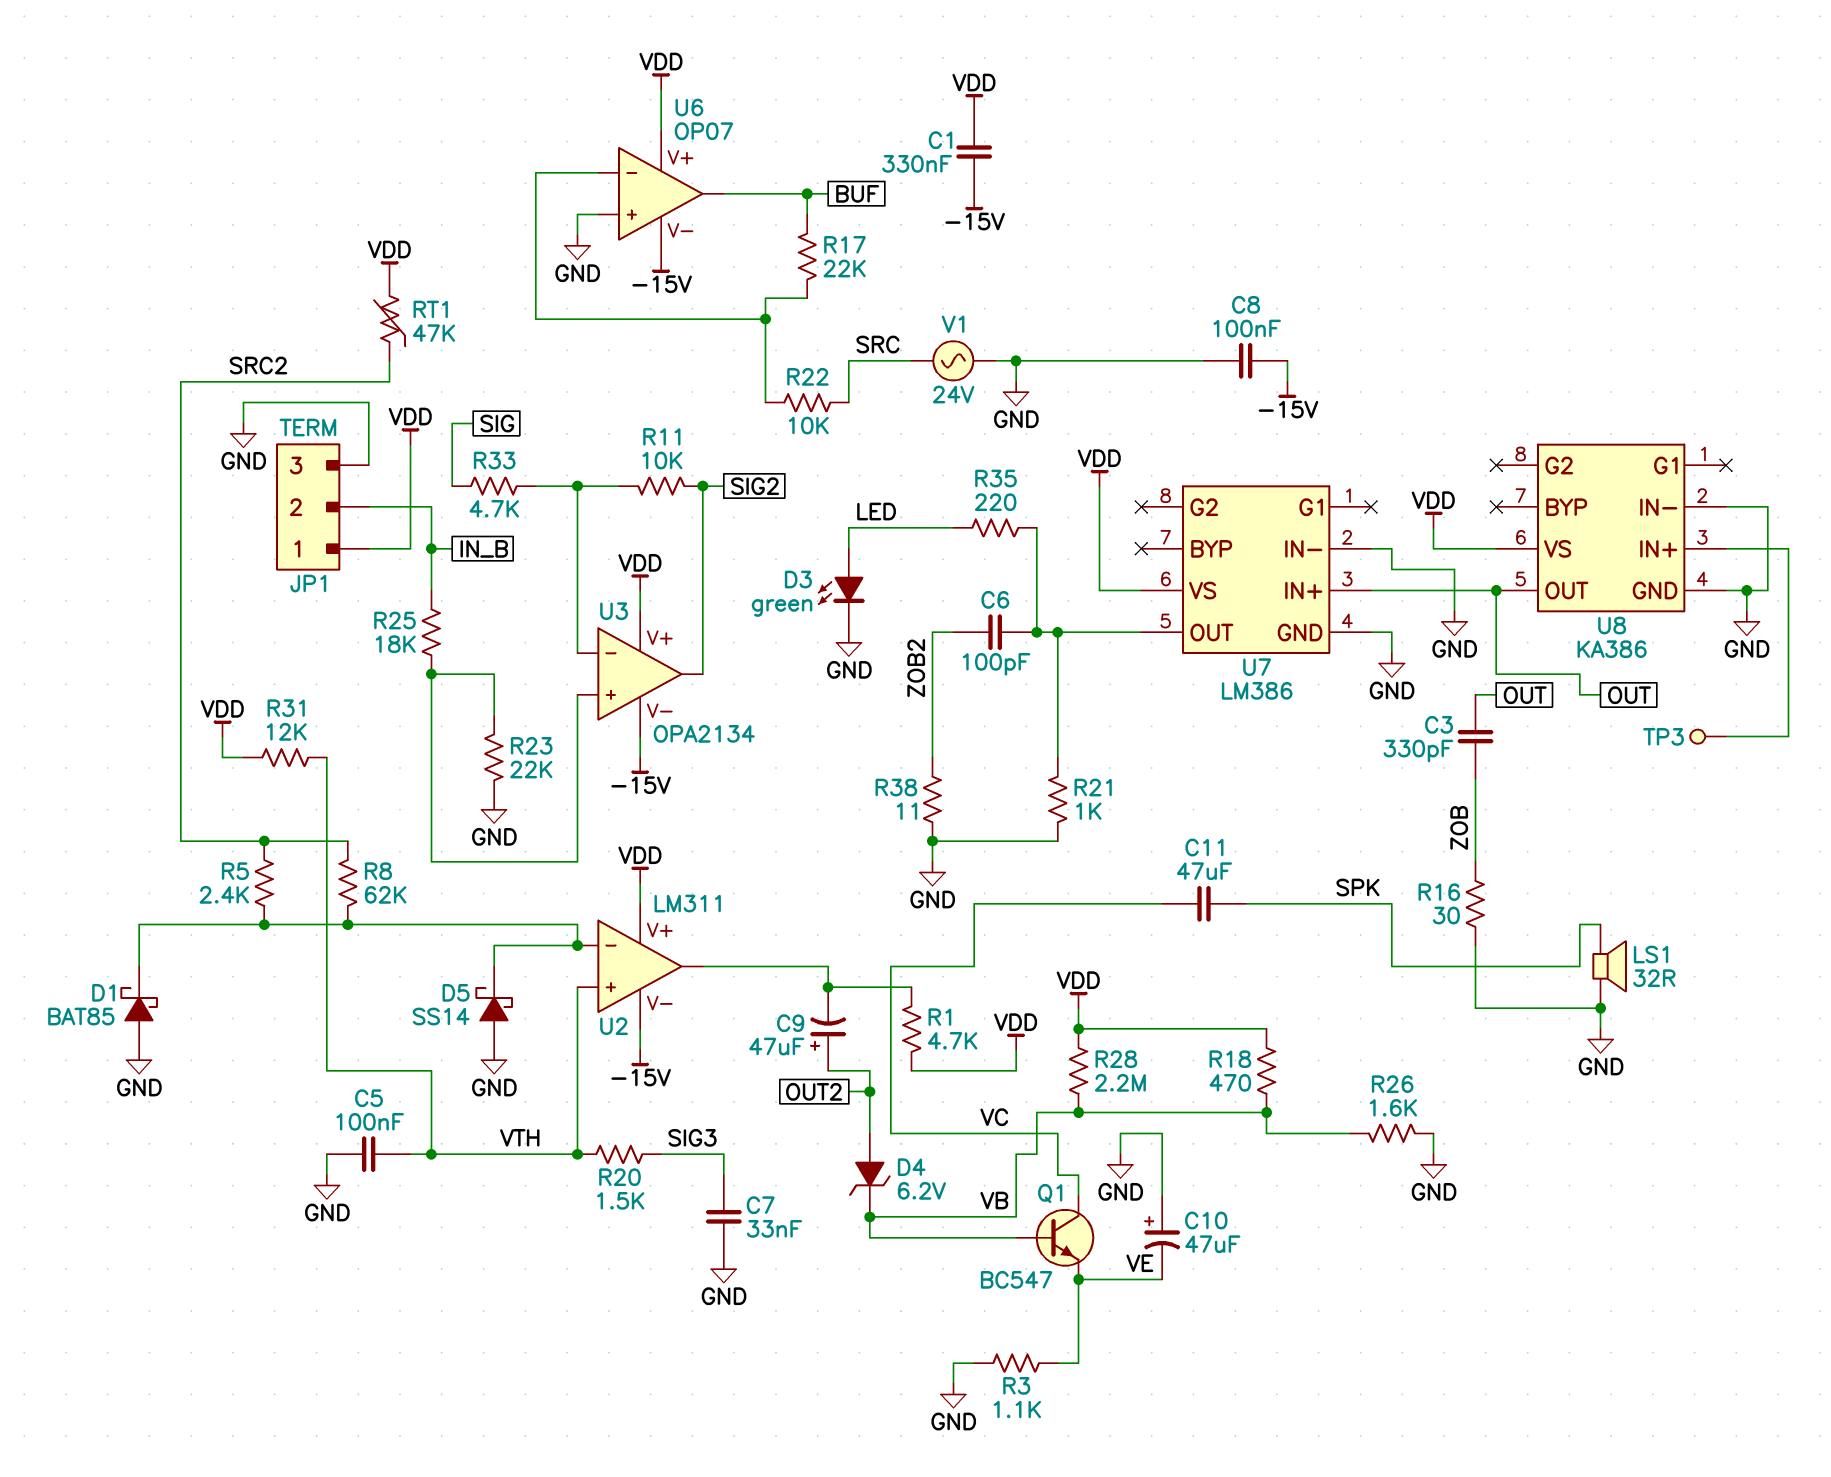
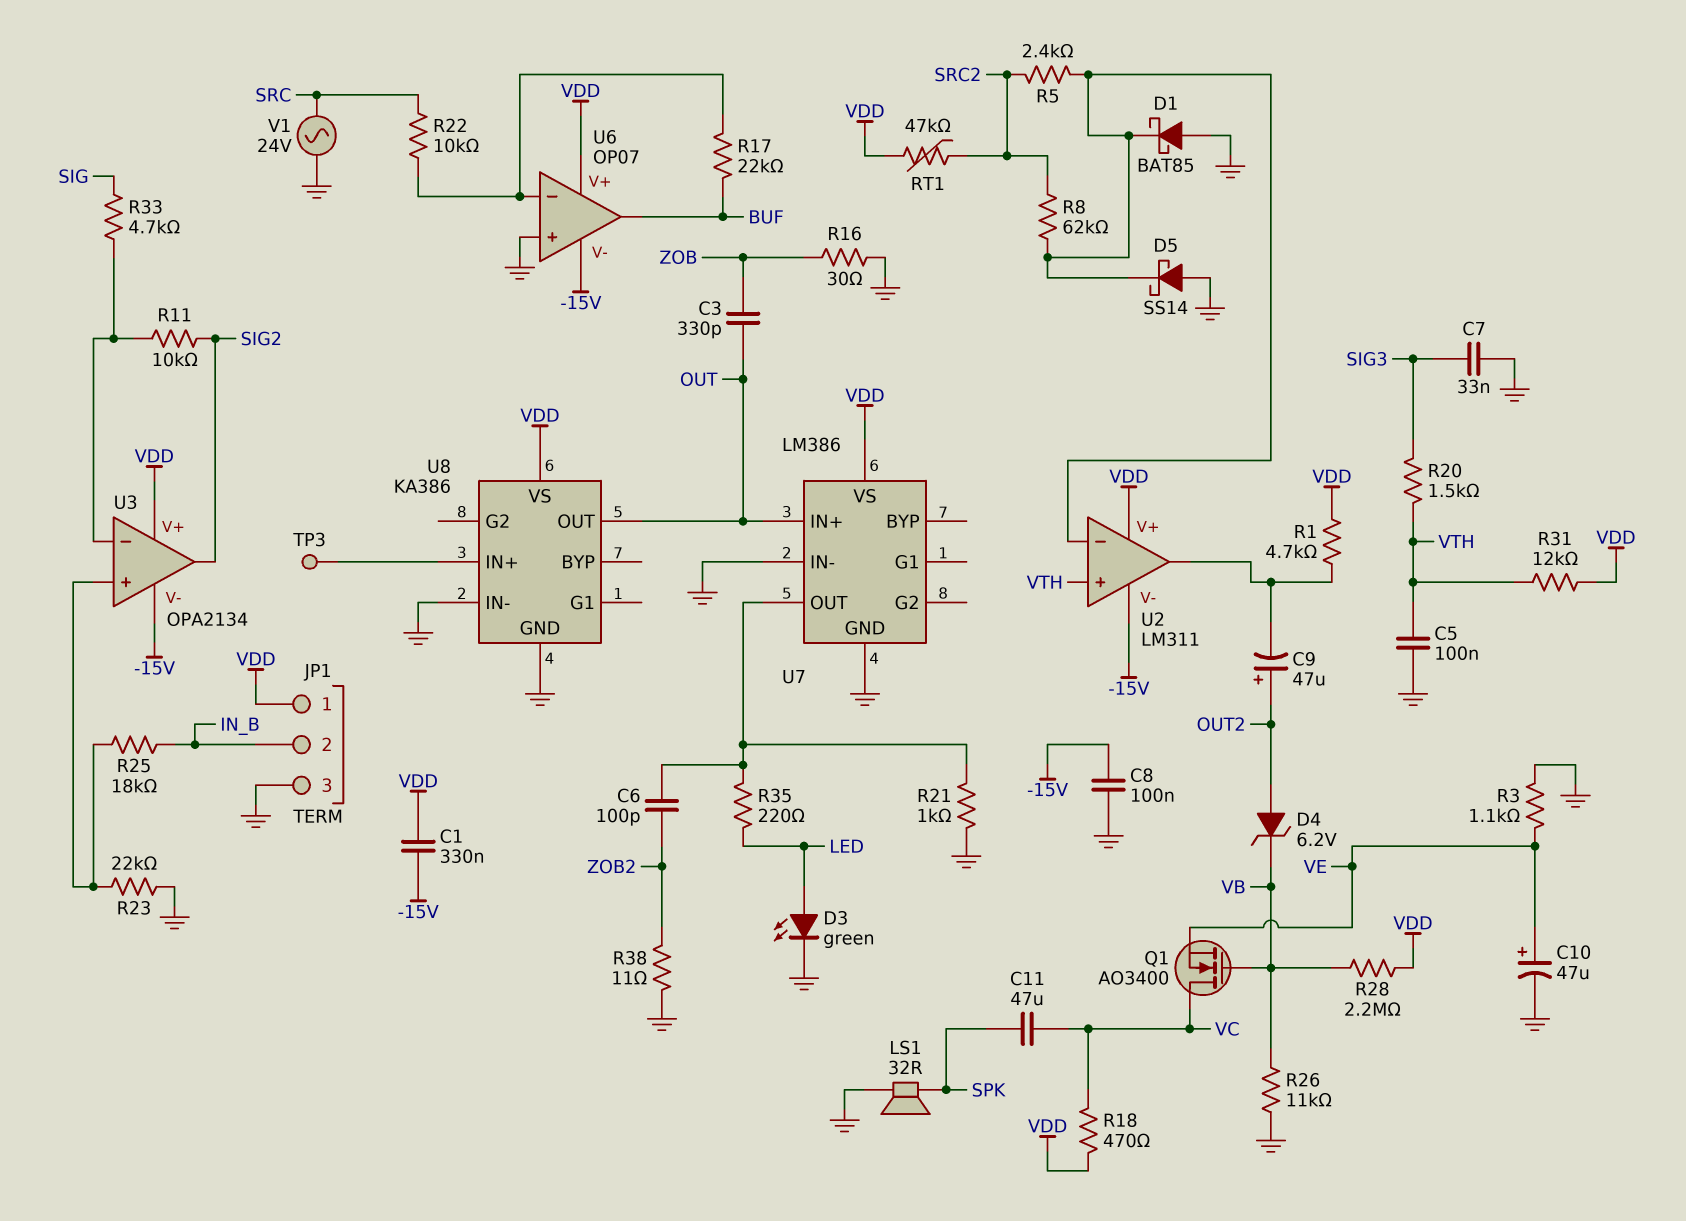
C10: 47uF (plus GND, minus VE) -> 47uF (plus VE, minus GND)
Q1: NPN BC547 (B VB, C VC, E VE) -> NMOS AO3400 (G VB, D VC, S VE)
R18: 470 (VB, VDD) -> 470 (VC, VDD)
R26: 1.6k (GND, VB) -> 11k (GND, VB)

